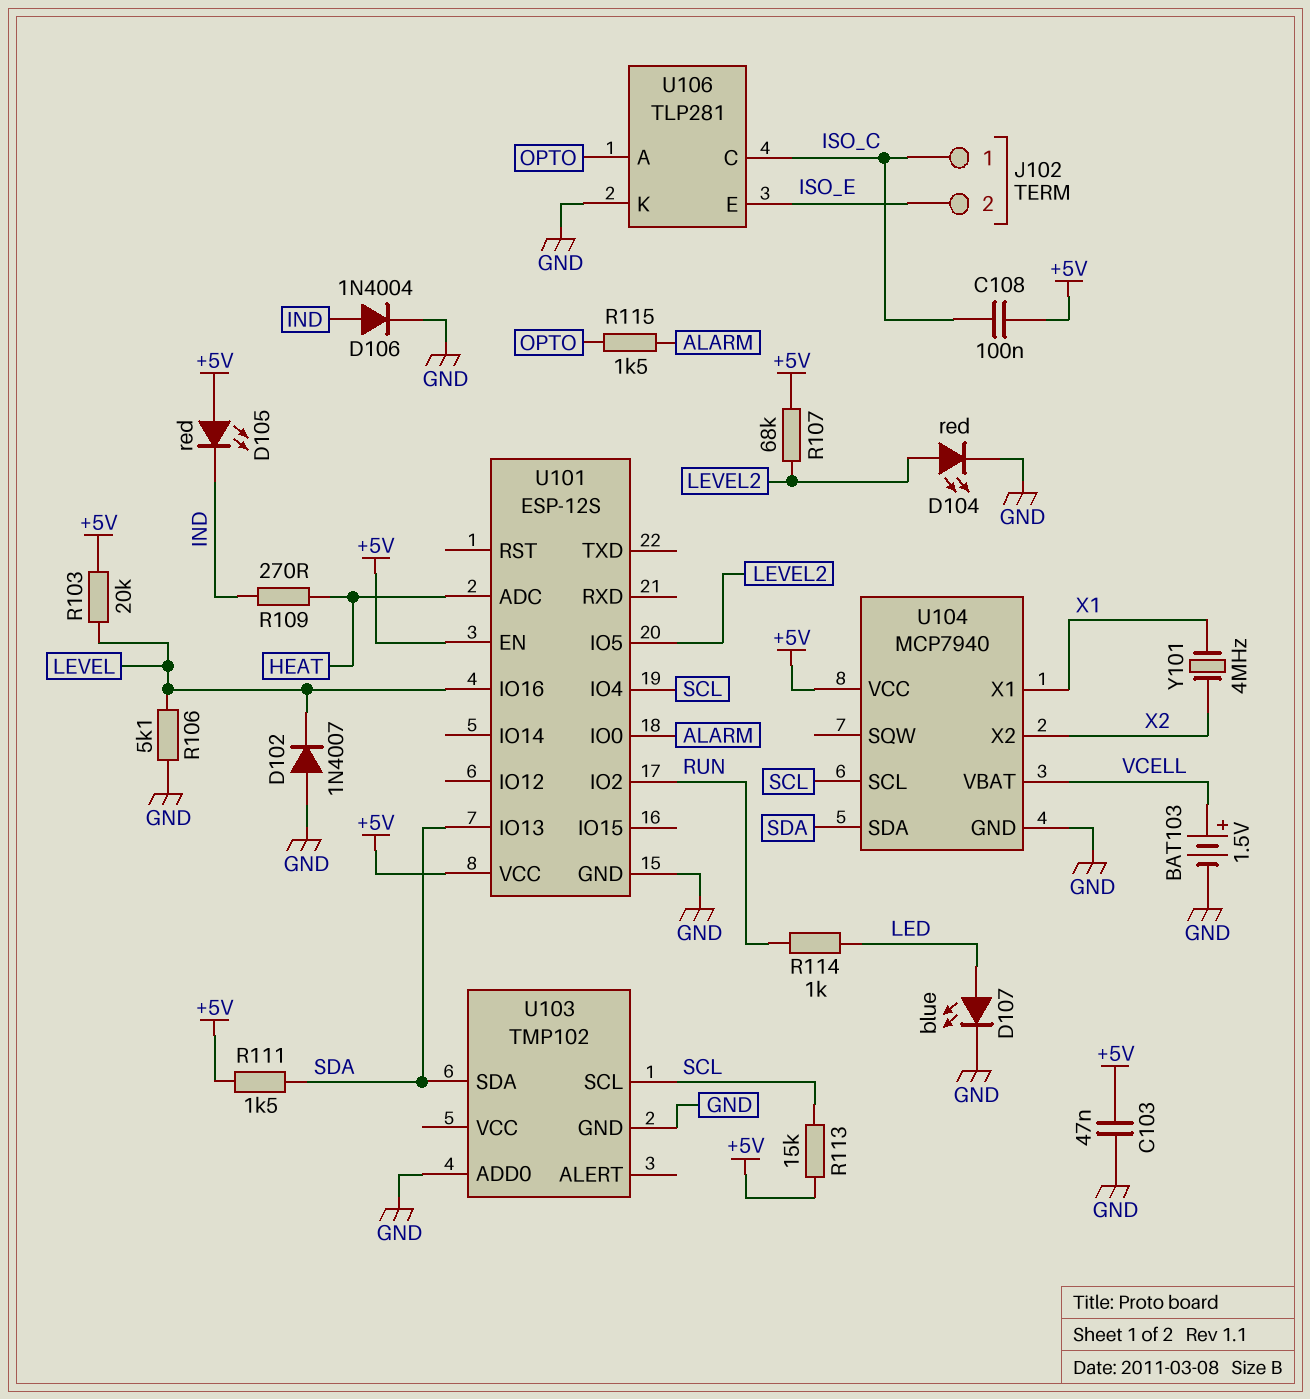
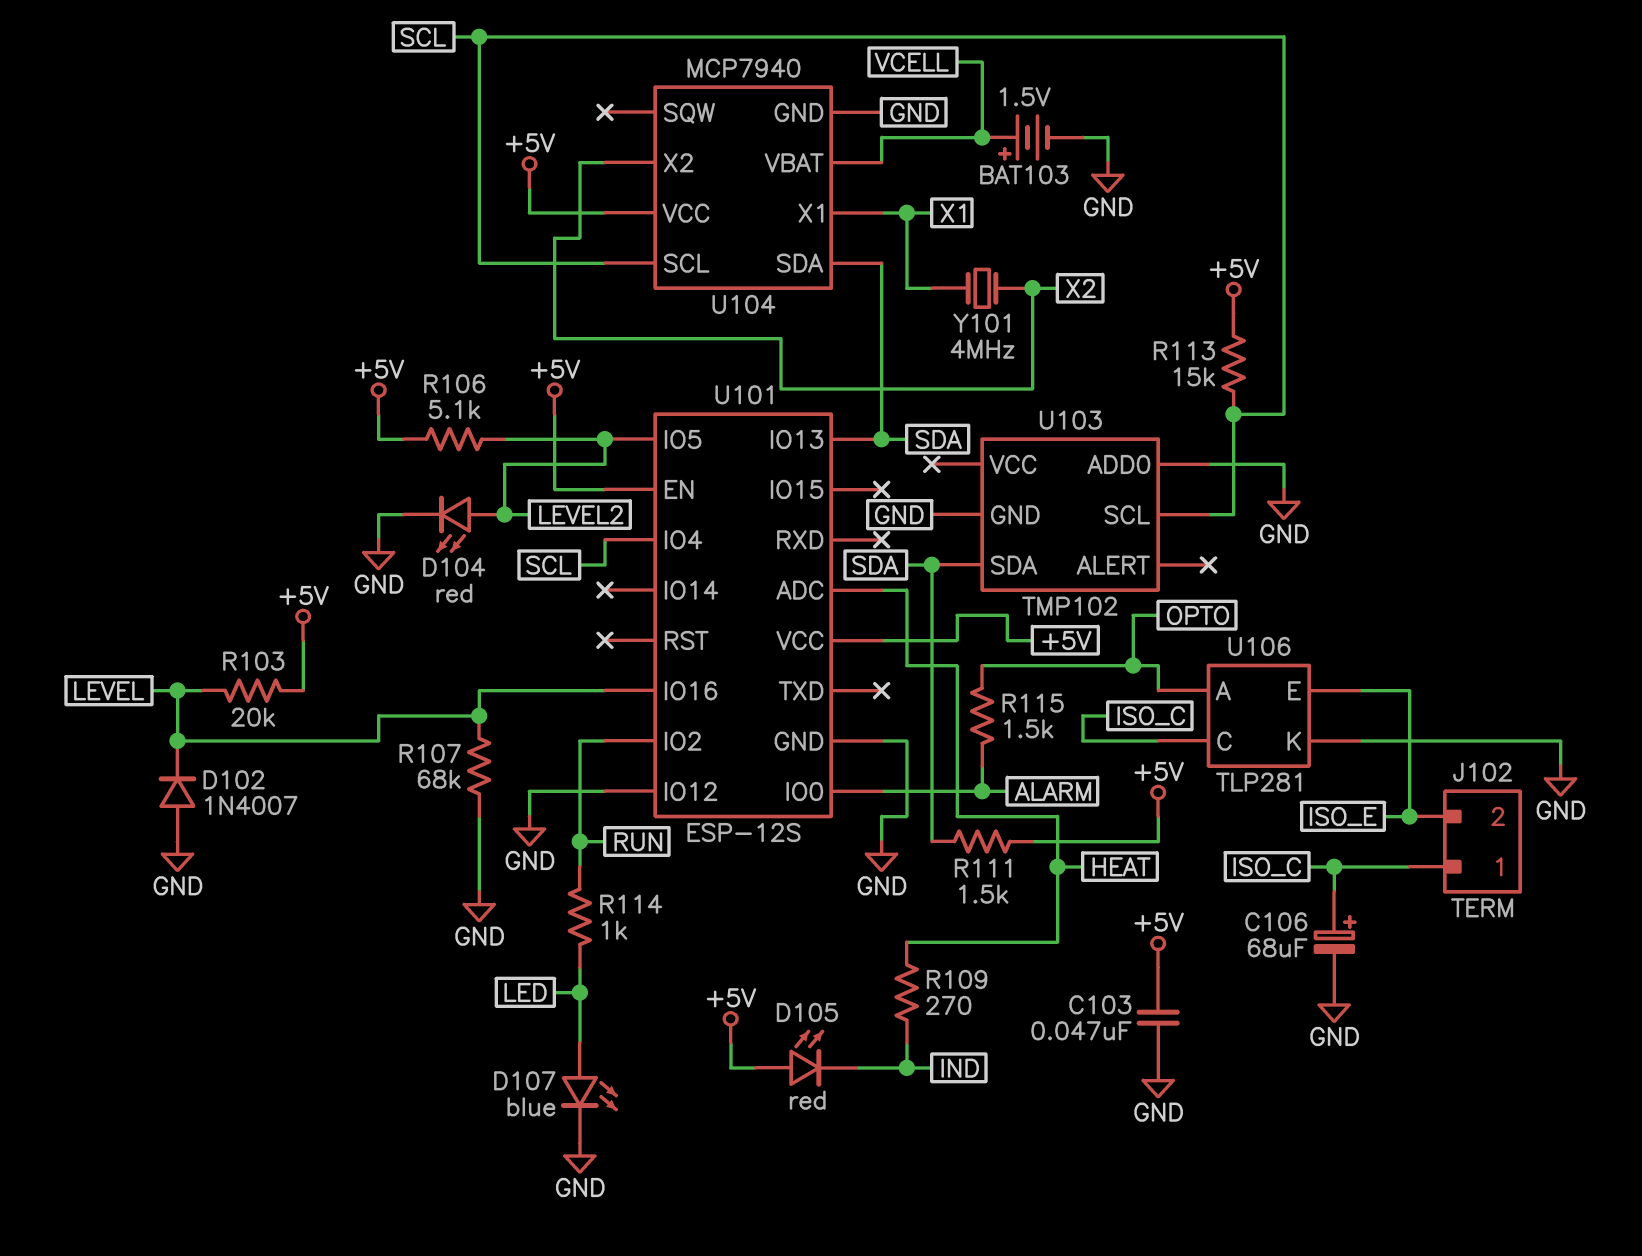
C106: none -> 68uF (plus ISO_C, minus GND)
C108: 100nF (+5V, ISO_C) -> none
D106: diode 1N4004 (A IND, K GND) -> none
R106: 5.1k (GND, LEVEL) -> 5.1k (+5V, LEVEL2)
R107: 68k (+5V, LEVEL2) -> 68k (GND, LEVEL)
U101 pin IO12: none -> GND

